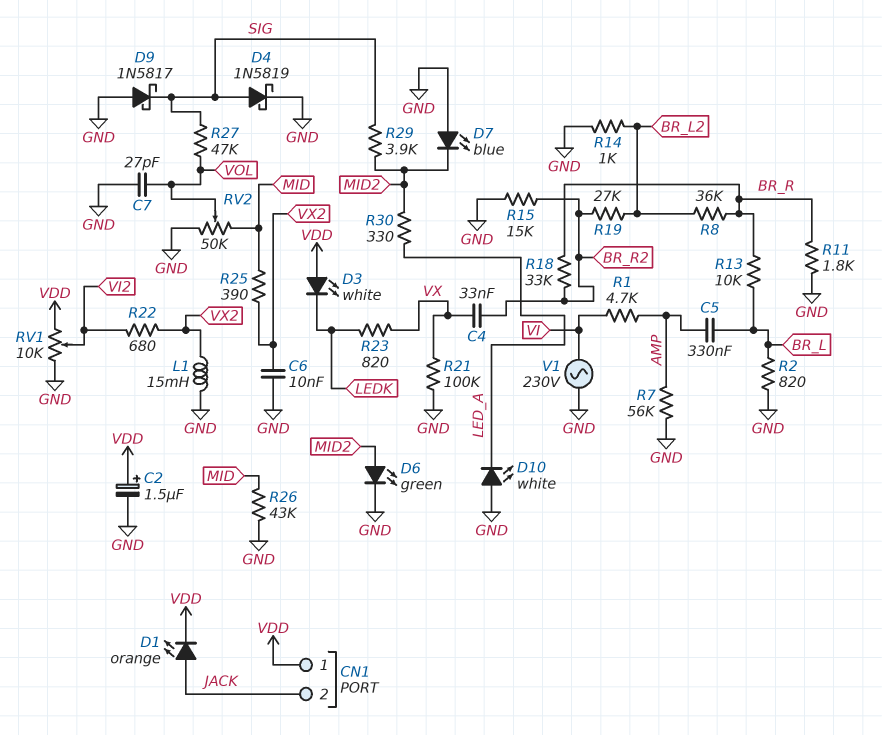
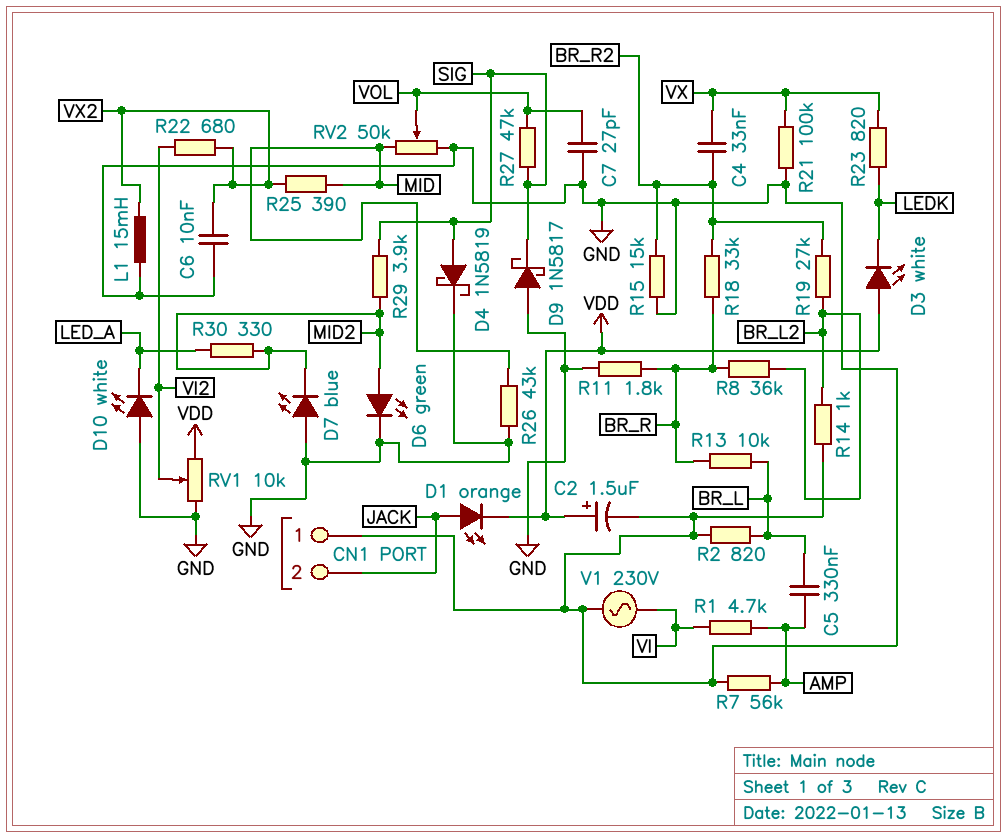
CN1 pin 1: VDD -> GND

